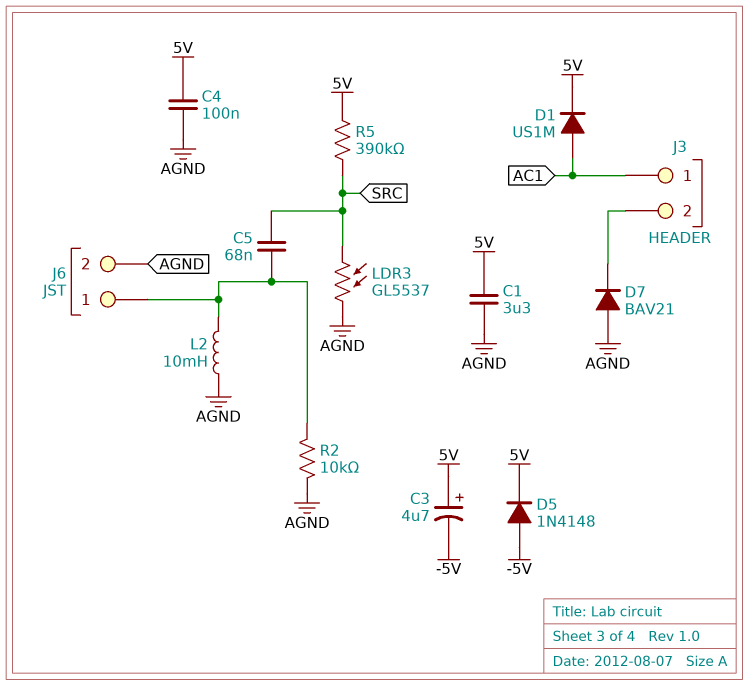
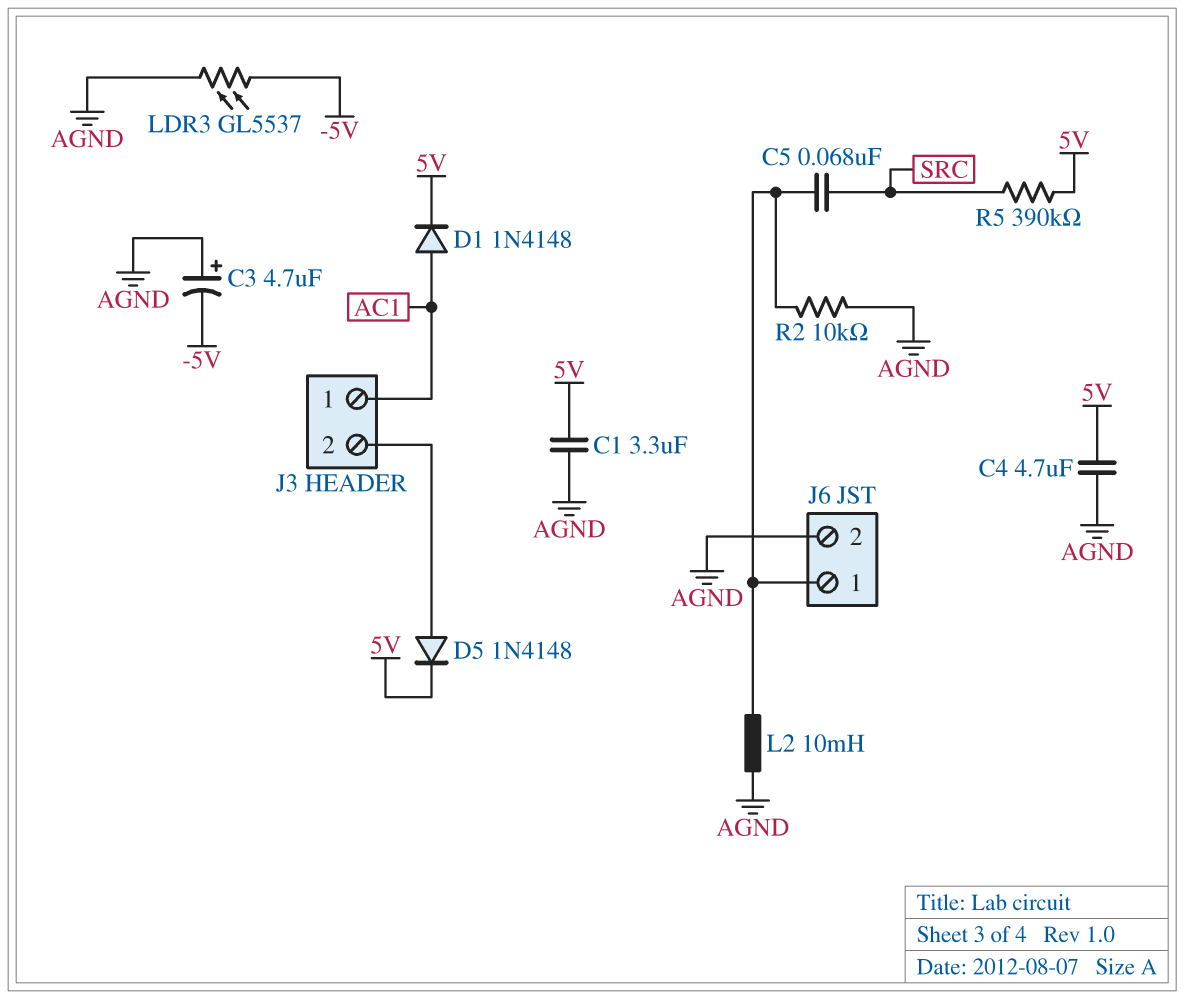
C3: 4.7uF (plus 5V, minus -5V) -> 4.7uF (plus AGND, minus -5V)
C4: 100nF (5V, AGND) -> 4.7uF (5V, AGND)
D1: diode US1M (A AC1, K 5V) -> diode 1N4148 (A AC1, K 5V)
D5: diode 1N4148 (A -5V, K 5V) -> diode 1N4148 (A J3/2, K 5V)
D7: diode BAV21 (A AGND, K J3/2) -> none
LDR3: GL5537 (AGND, SRC) -> GL5537 (-5V, AGND)

